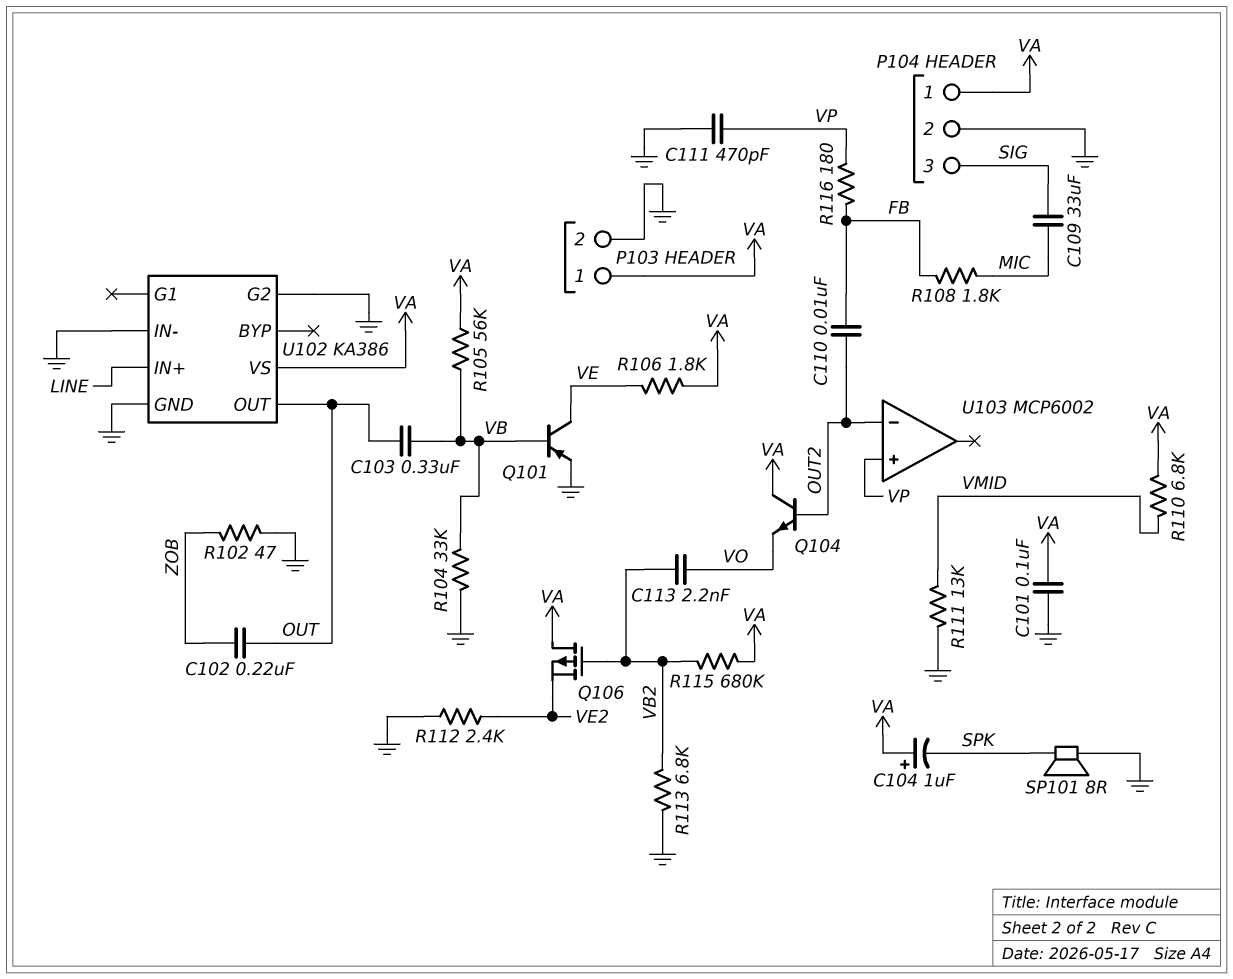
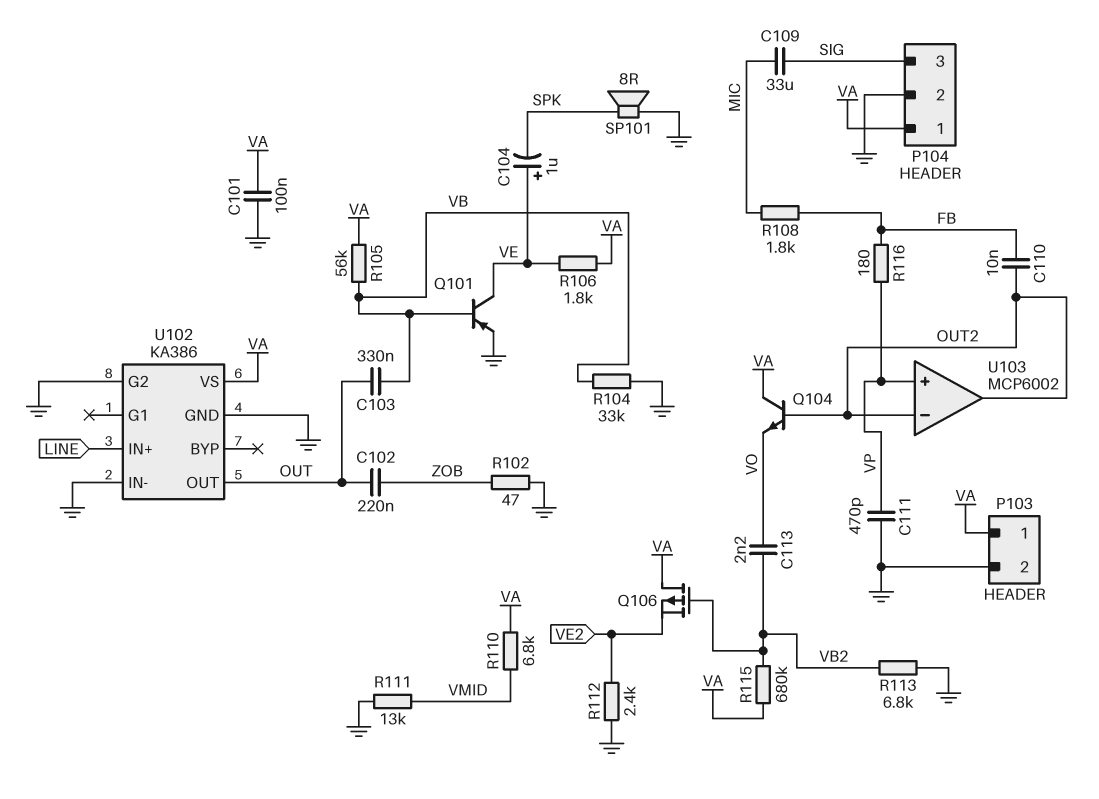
C104: 1uF (plus VA, minus SPK) -> 1uF (plus VE, minus SPK)
U103 pin out: none -> OUT2

